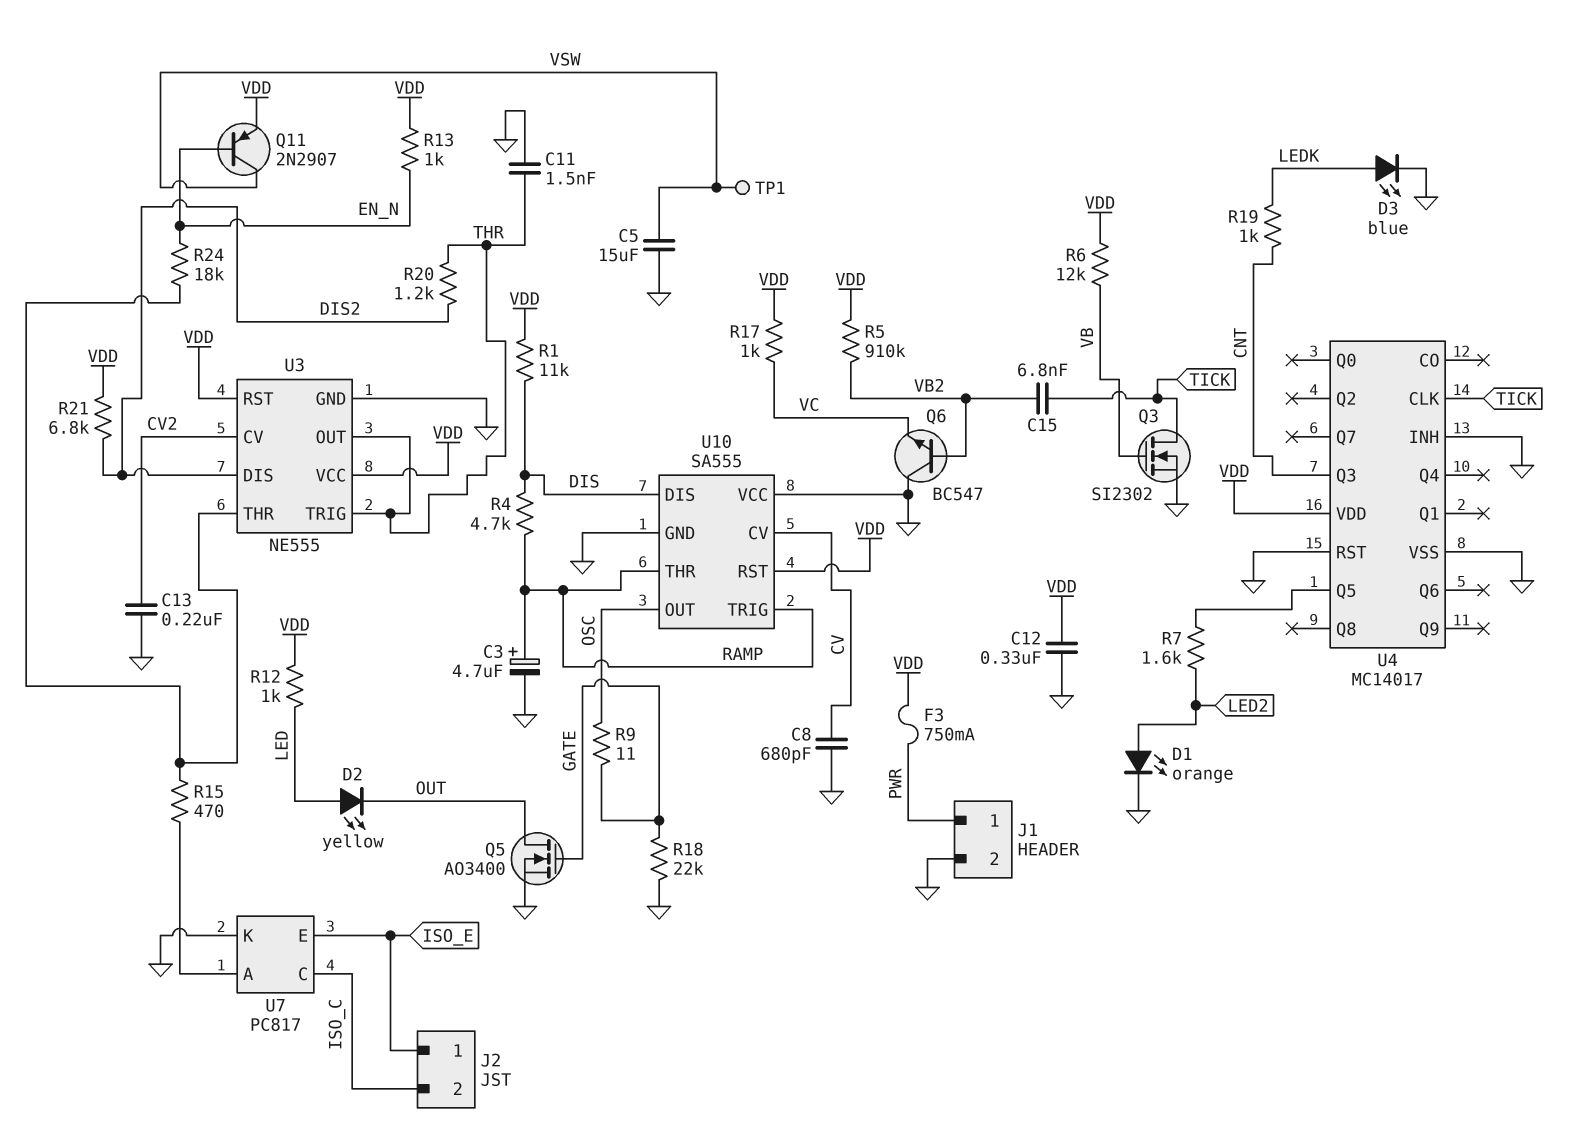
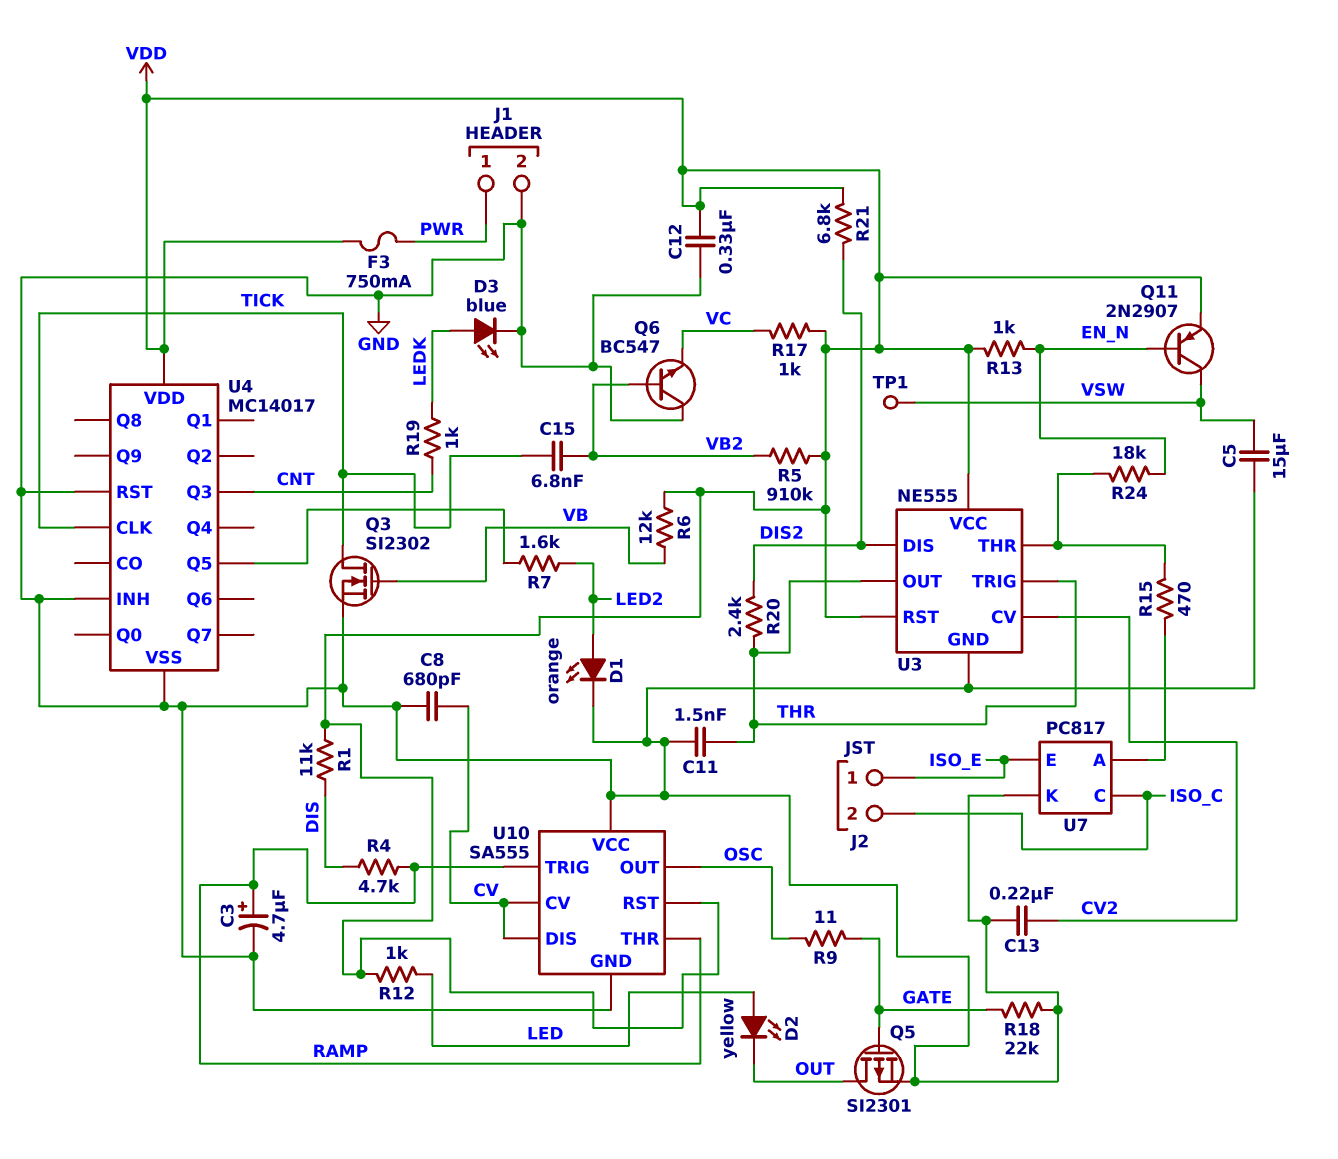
Q5: NMOS AO3400 (G GATE, D OUT, S GND) -> PMOS SI2301 (G GATE, D OUT, S GND)
R20: 1.2k (DIS2, THR) -> 2.4k (DIS2, THR)
U10 pin DIS: DIS -> CV

